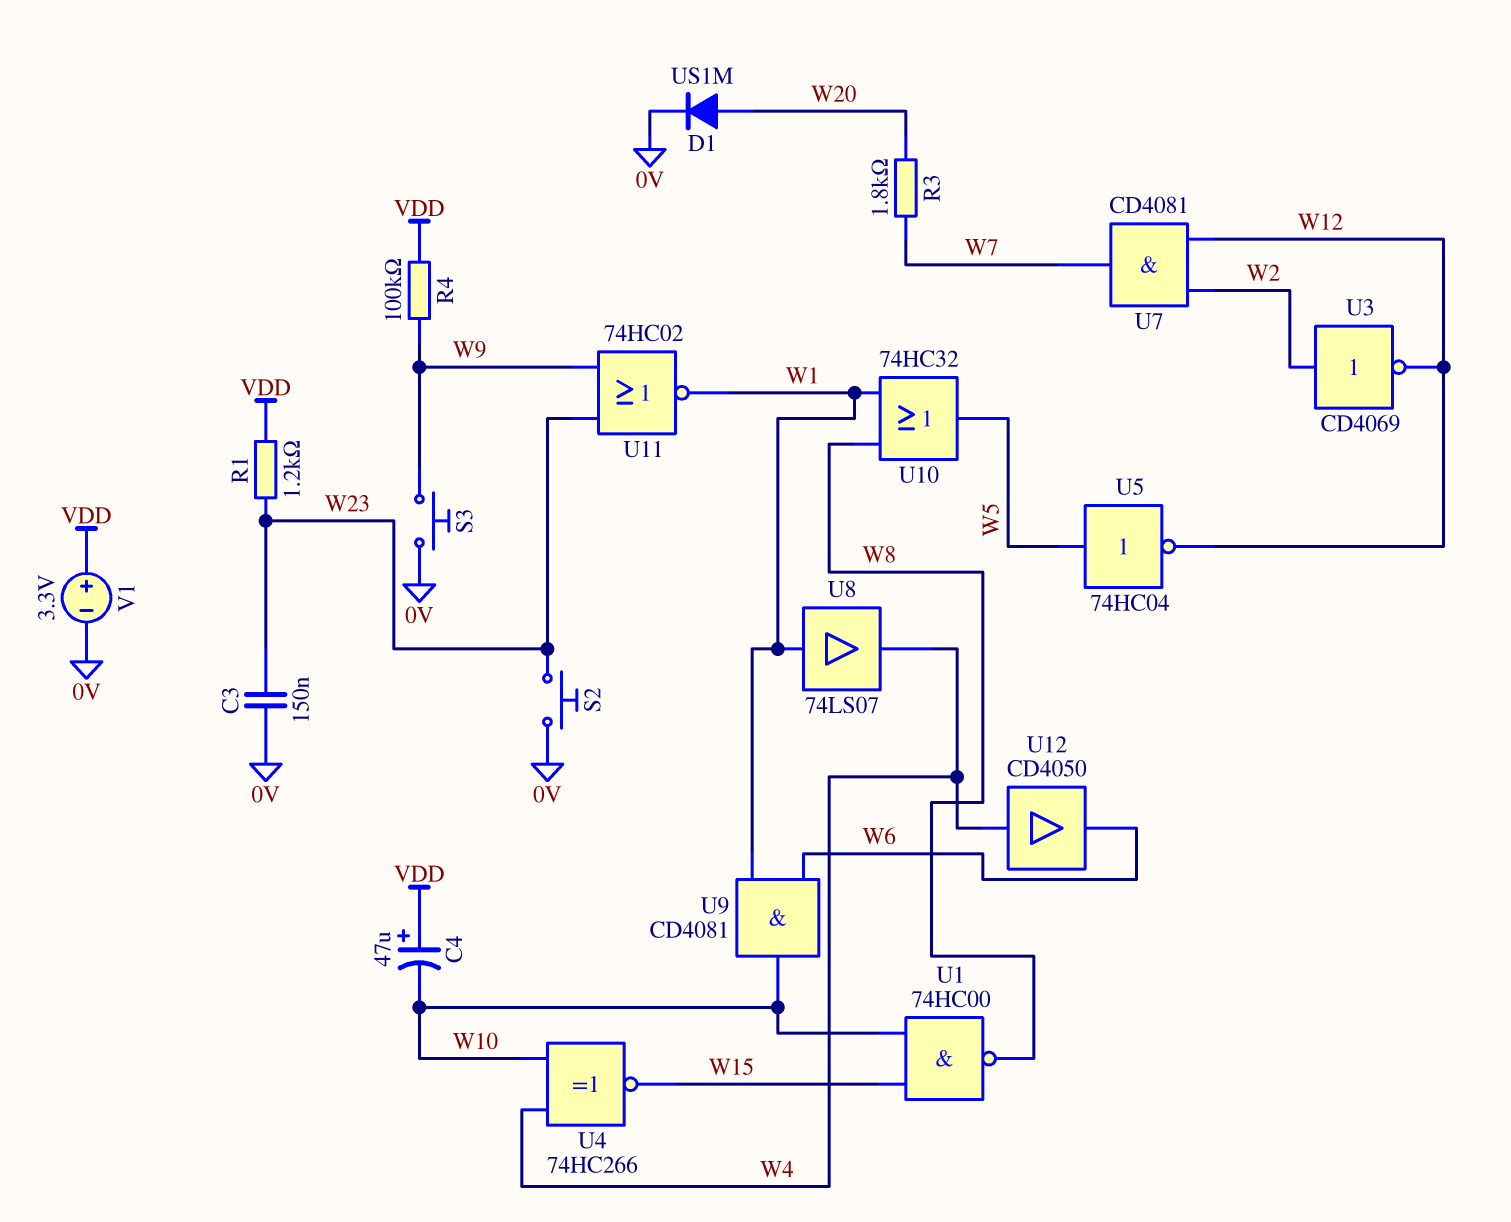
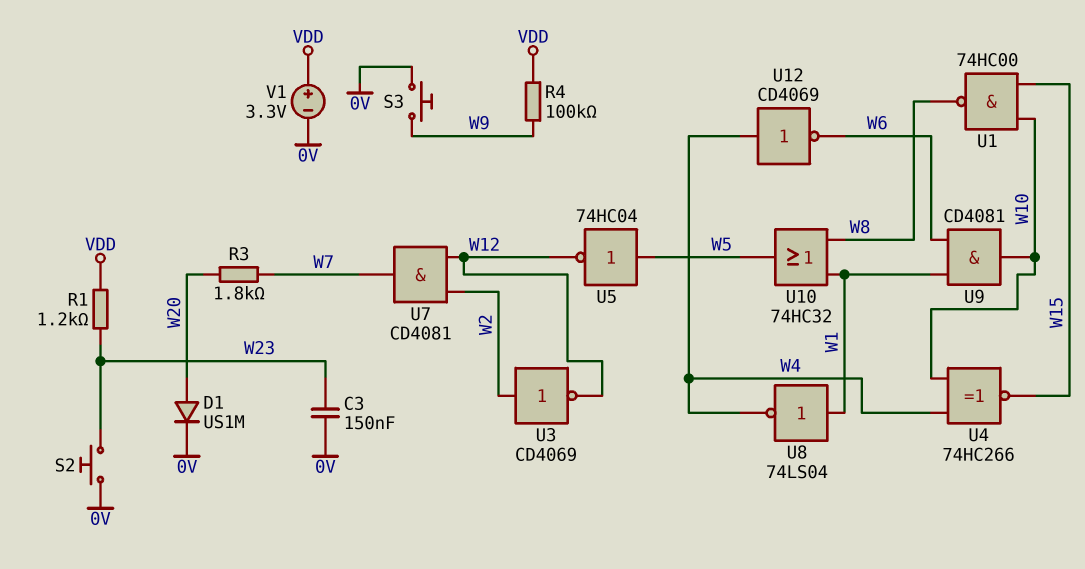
C4: 47uF (plus VDD, minus W10) -> none
U8: buffer 74LS07 (in W1, out W4) -> NOT 74LS04 (in W1, out W4)
U11: NOR 74HC02 (in W9, in W23, out W1) -> none
U12: buffer CD4050 (in W4, out W6) -> NOT CD4069 (in W4, out W6)

